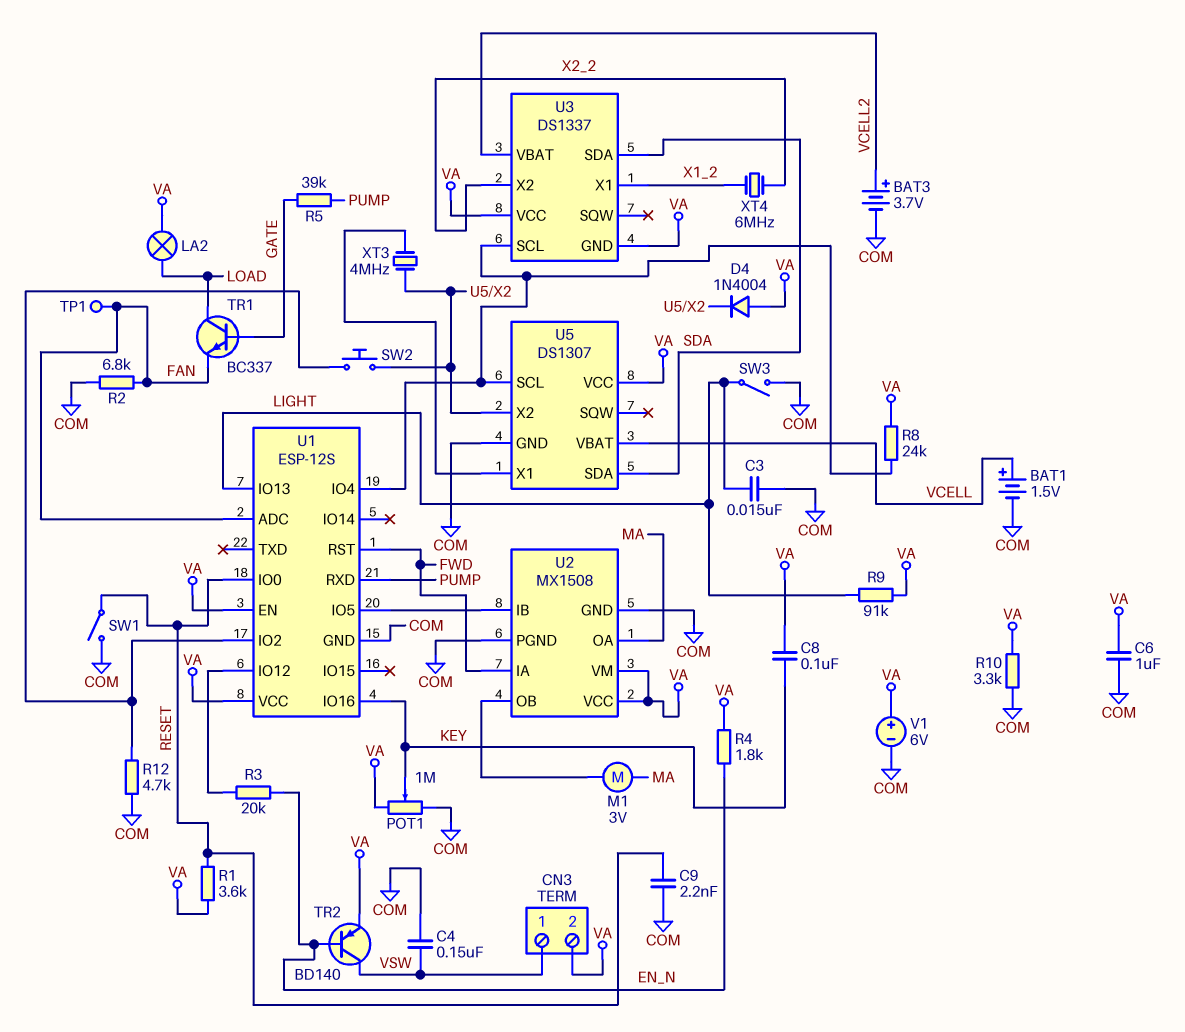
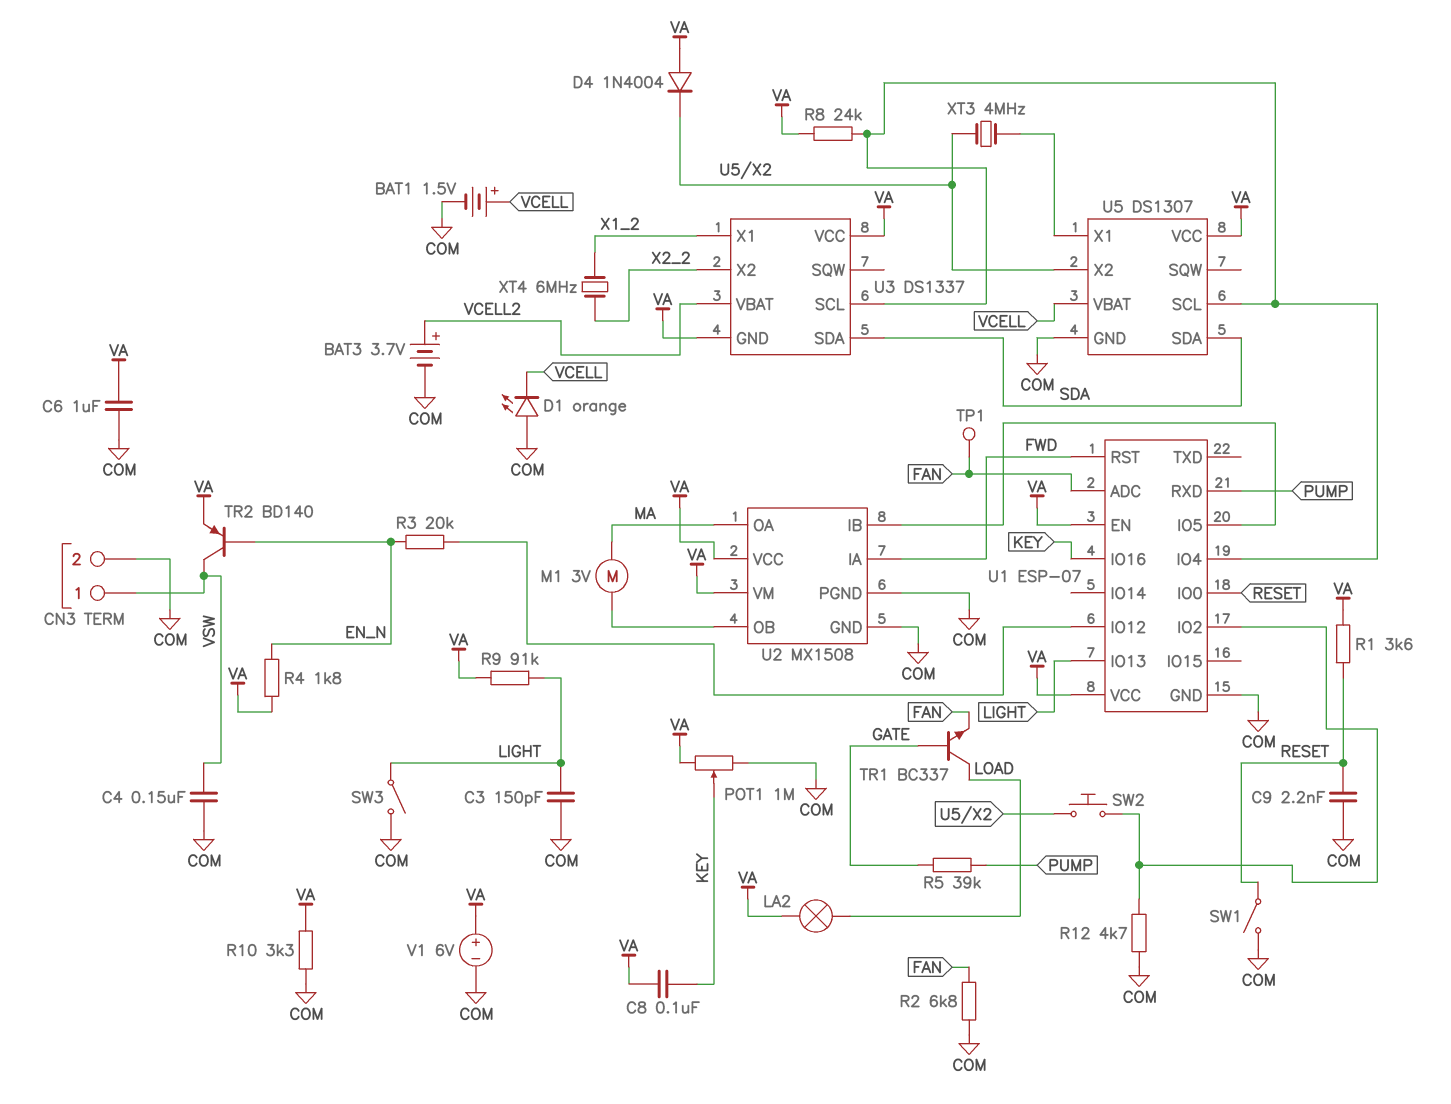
C3: 15nF (COM, LIGHT) -> 150pF (COM, LIGHT)
CN3 pin 2: VA -> COM
D1: none -> LED orange (A COM, K VCELL)
U1: ESP-12S -> ESP-07

